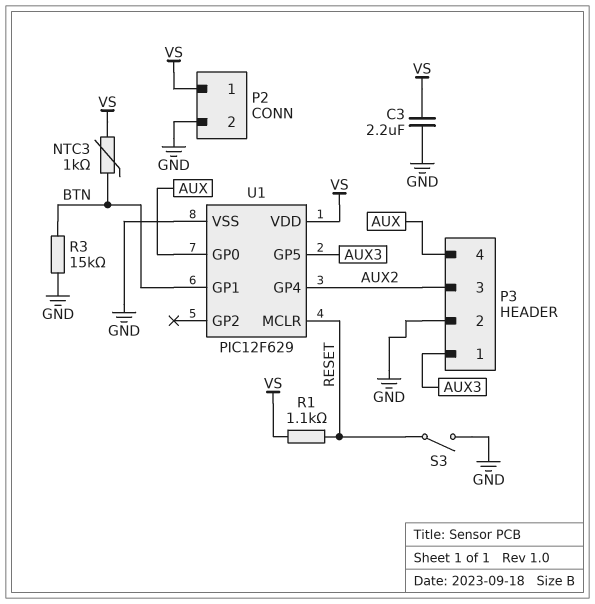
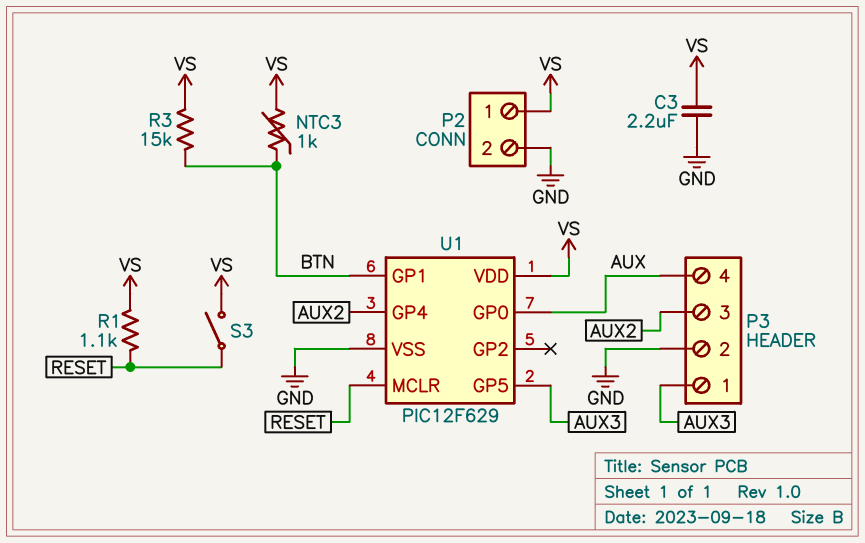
R3: 15k (BTN, GND) -> 15k (BTN, VS)
S3: switch (GND, RESET) -> switch (RESET, VS)

